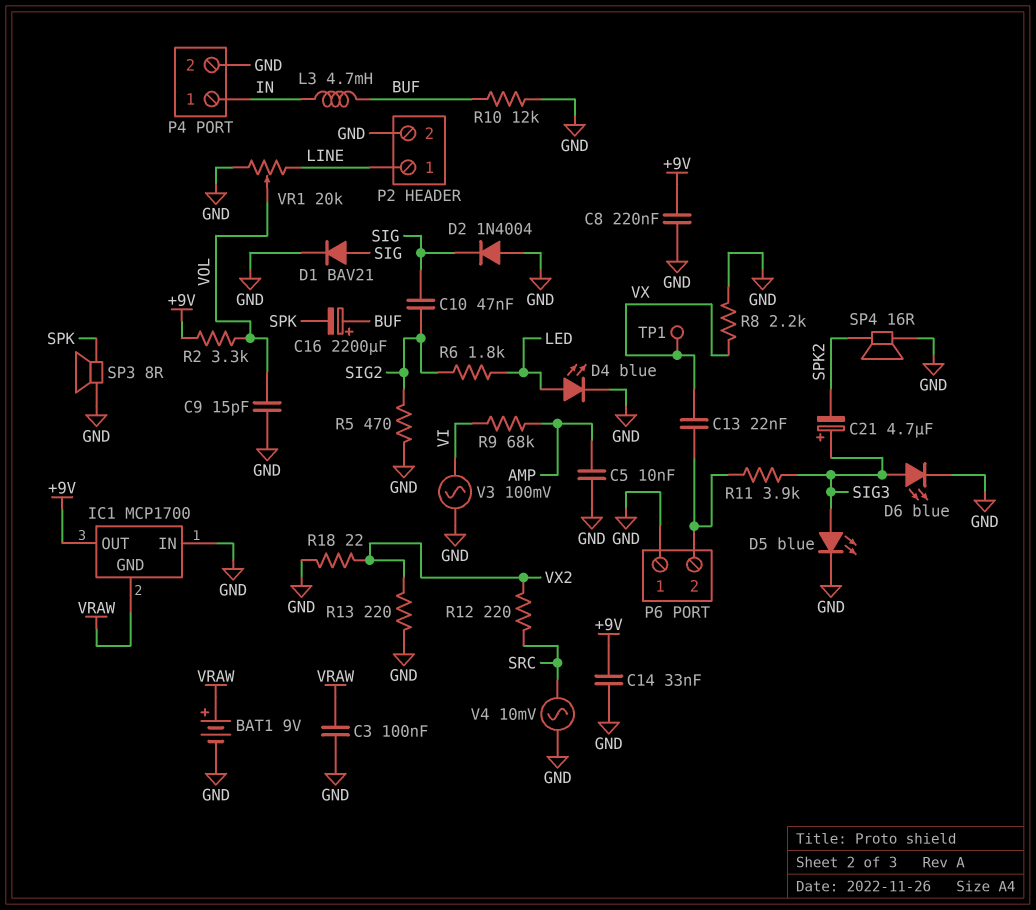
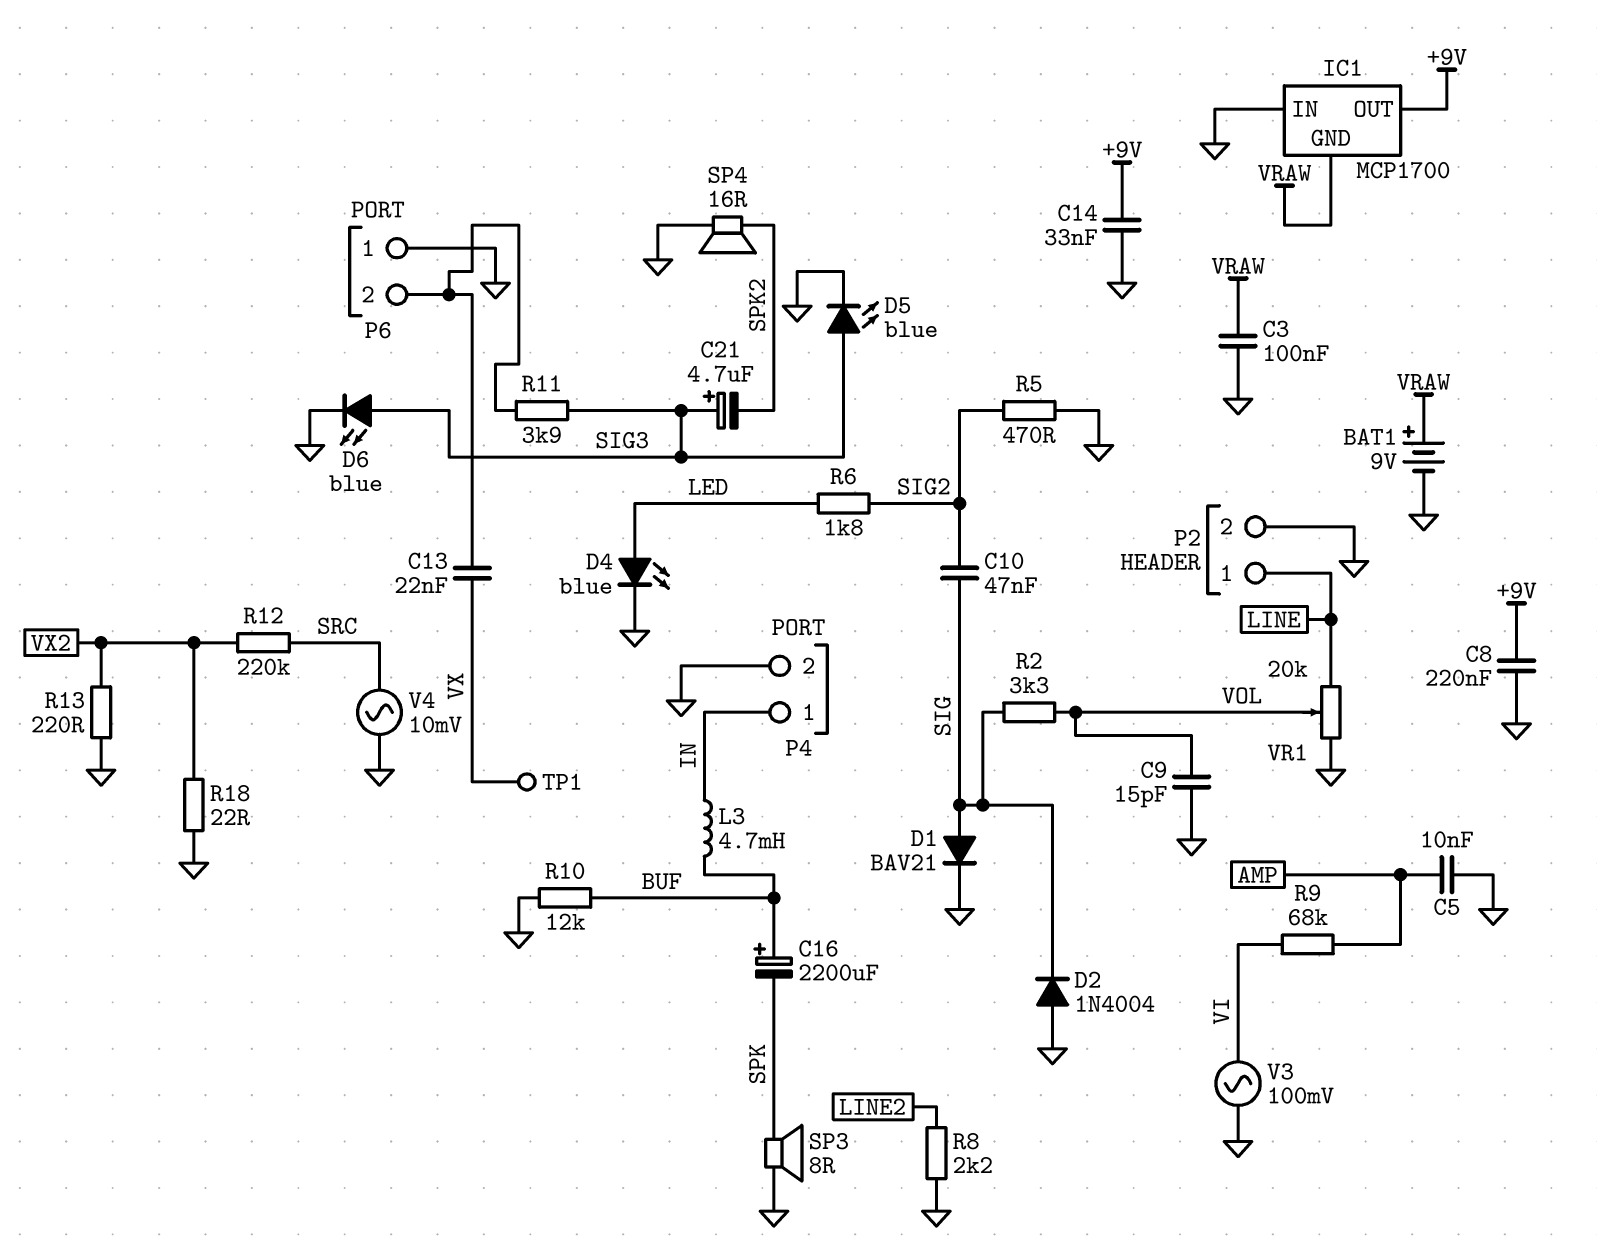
R2: 3.3k (+9V, VOL) -> 3.3k (SIG, VOL)
R8: 2.2k (GND, VX) -> 2.2k (GND, LINE2)
R12: 220 (SRC, VX2) -> 220k (SRC, VX2)

